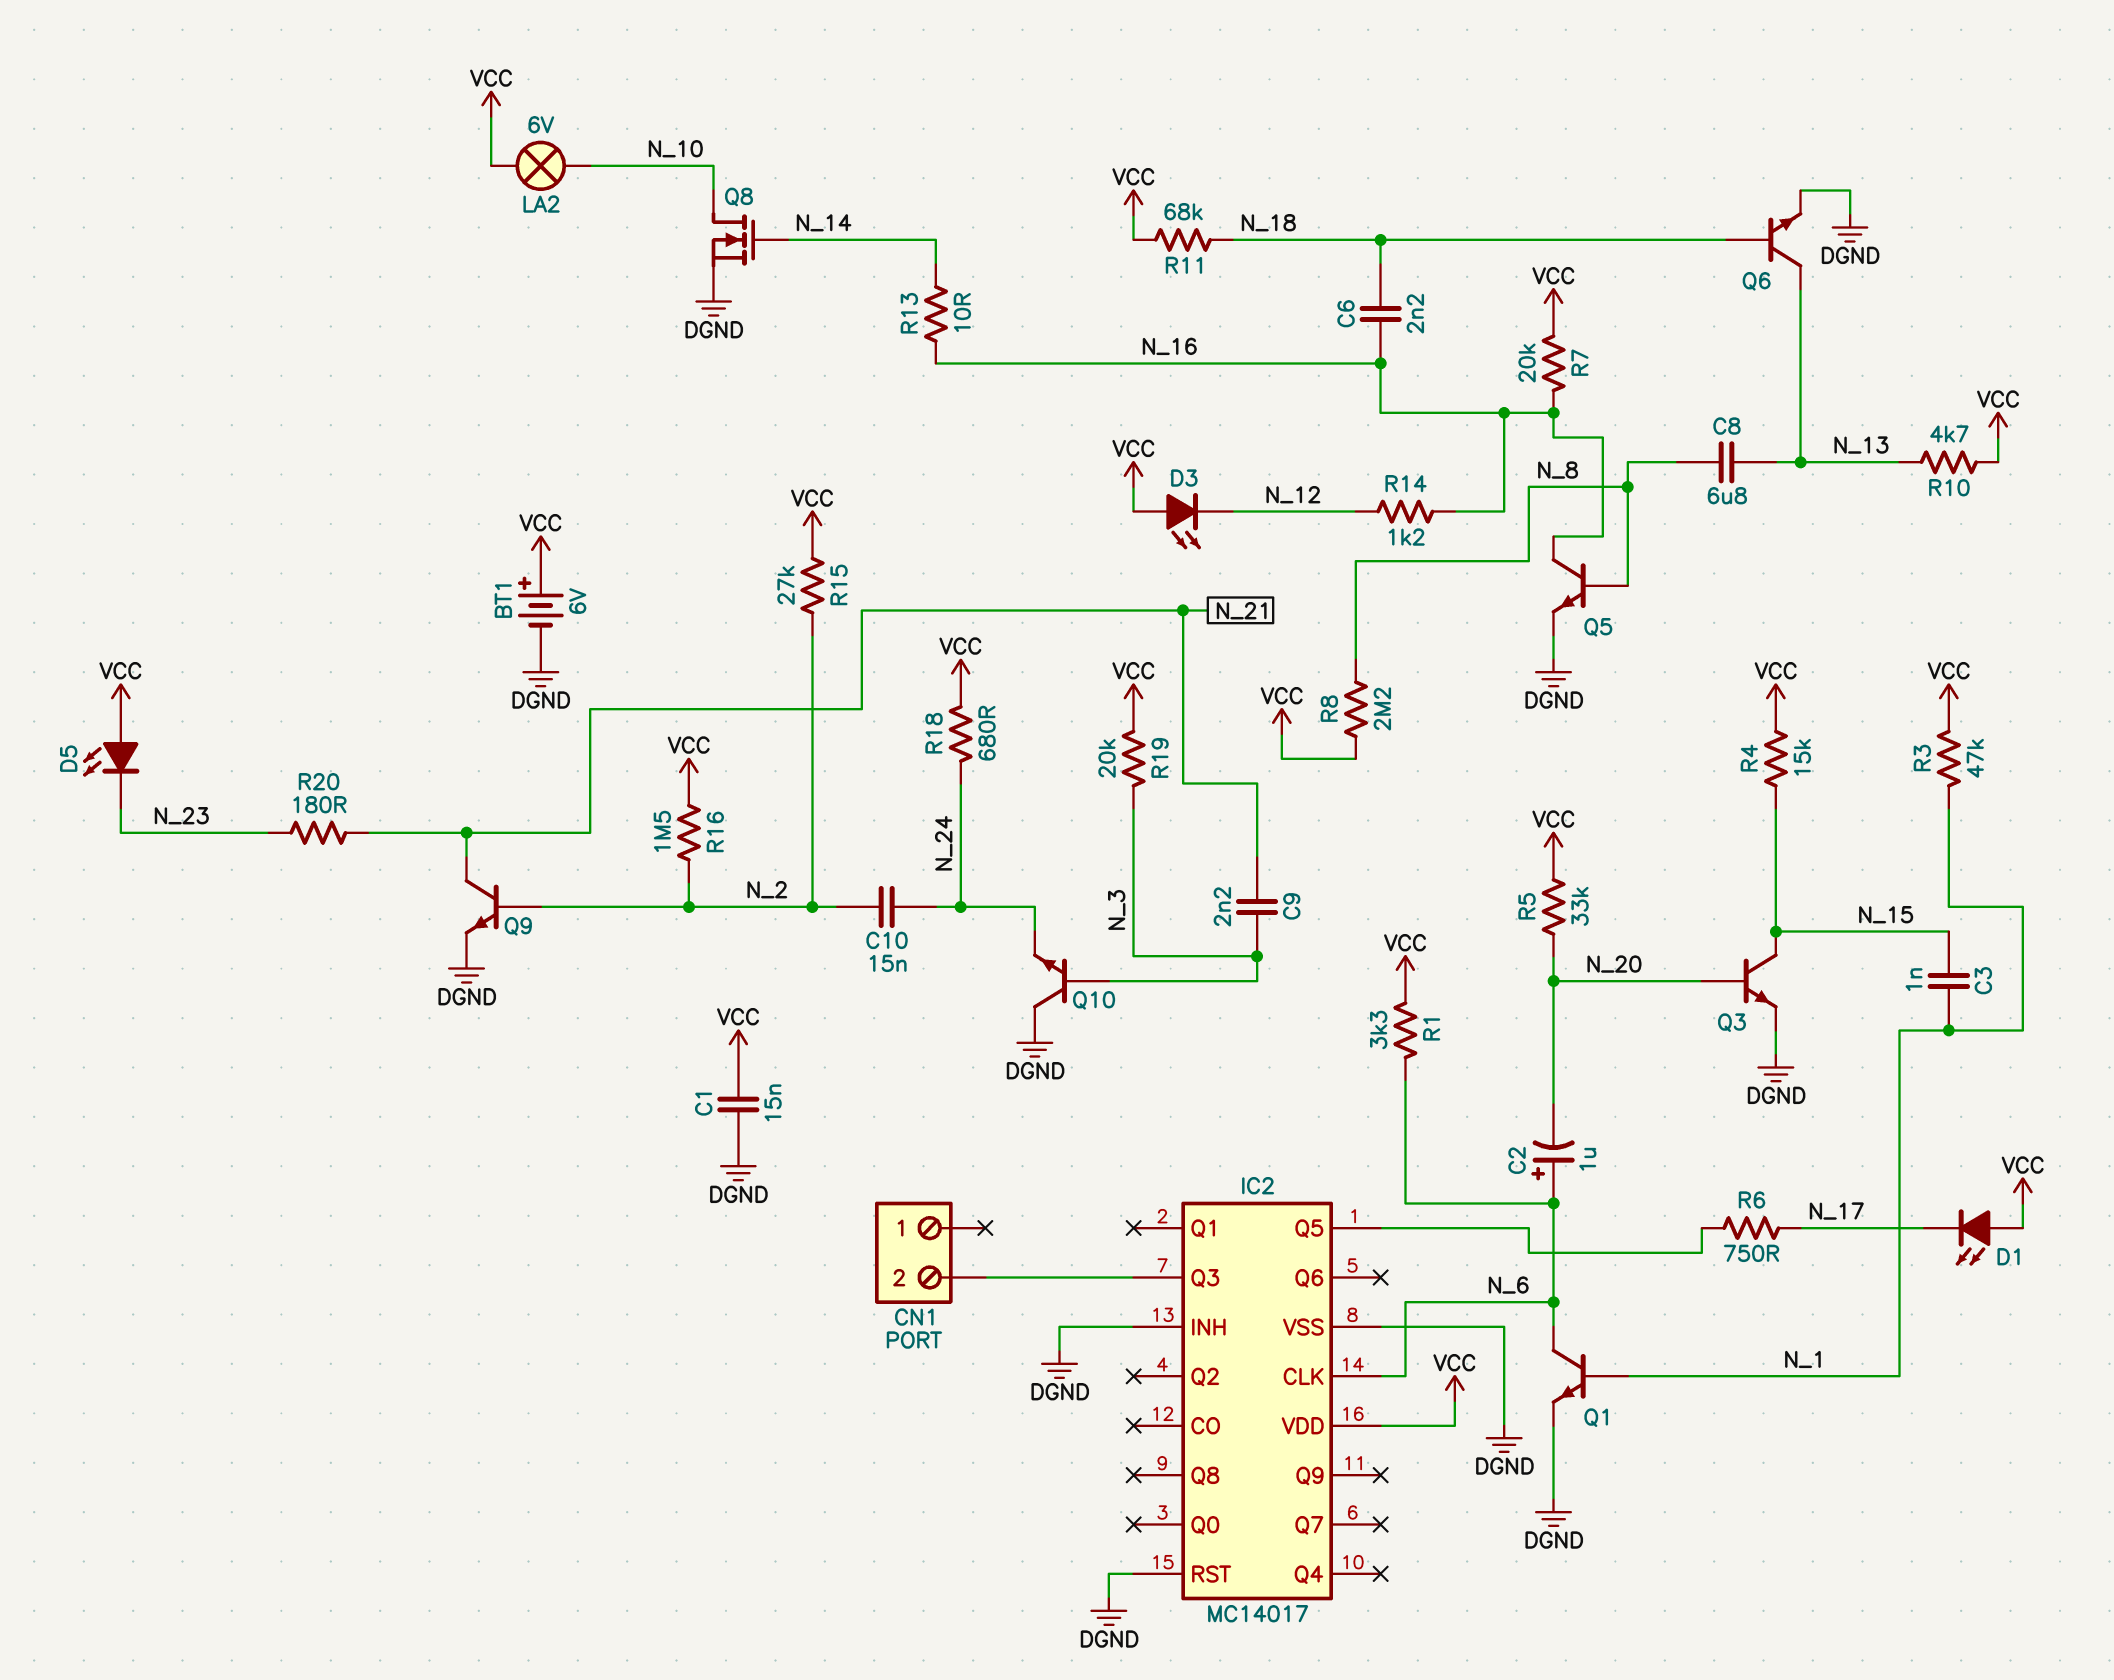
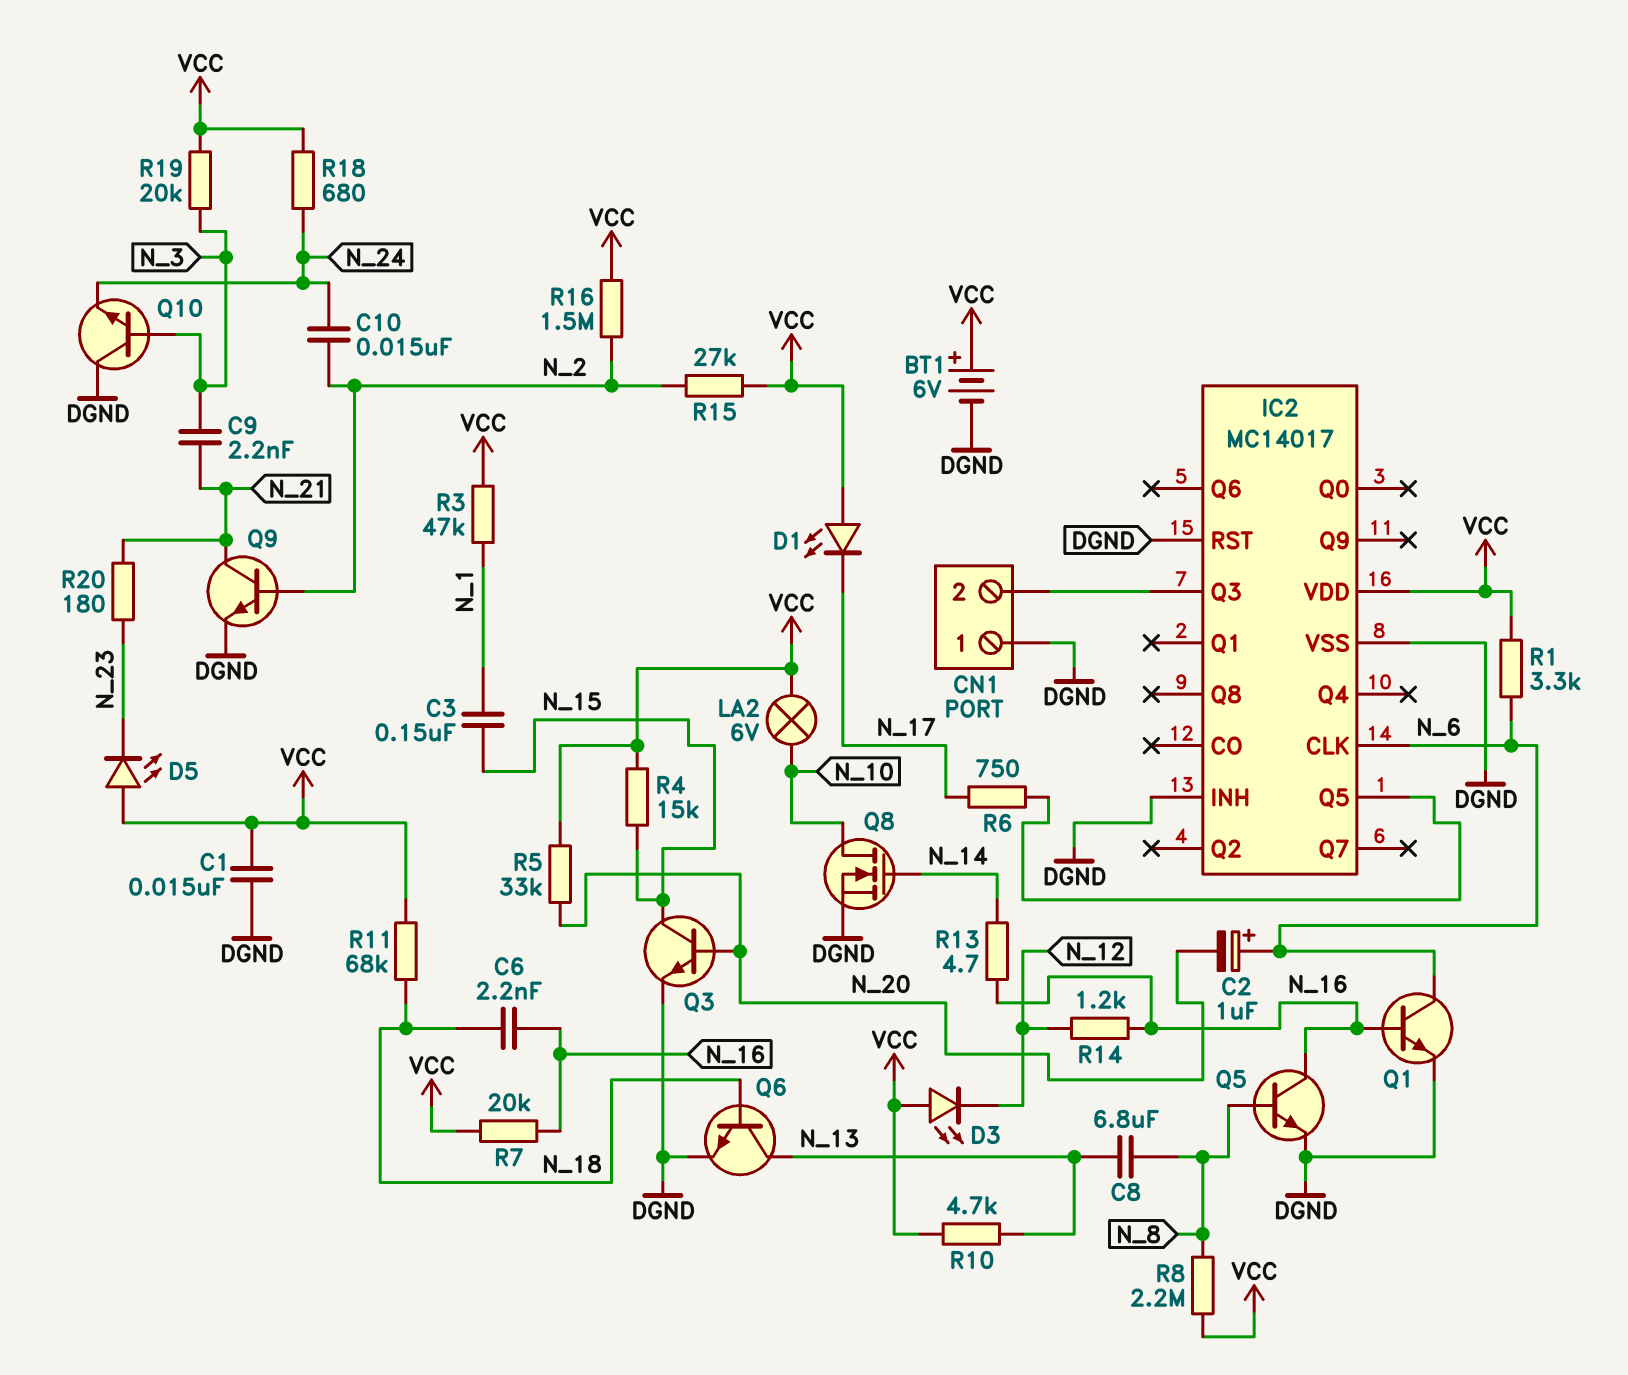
C3: 1nF (N_1, N_15) -> 150nF (N_1, N_15)
CN1 pin 1: none -> DGND
Q1: NPN (B N_1, C N_6, E DGND) -> NPN (B N_16, C N_6, E DGND)
R13: 10 (N_14, N_16) -> 4.7 (N_14, N_16)

